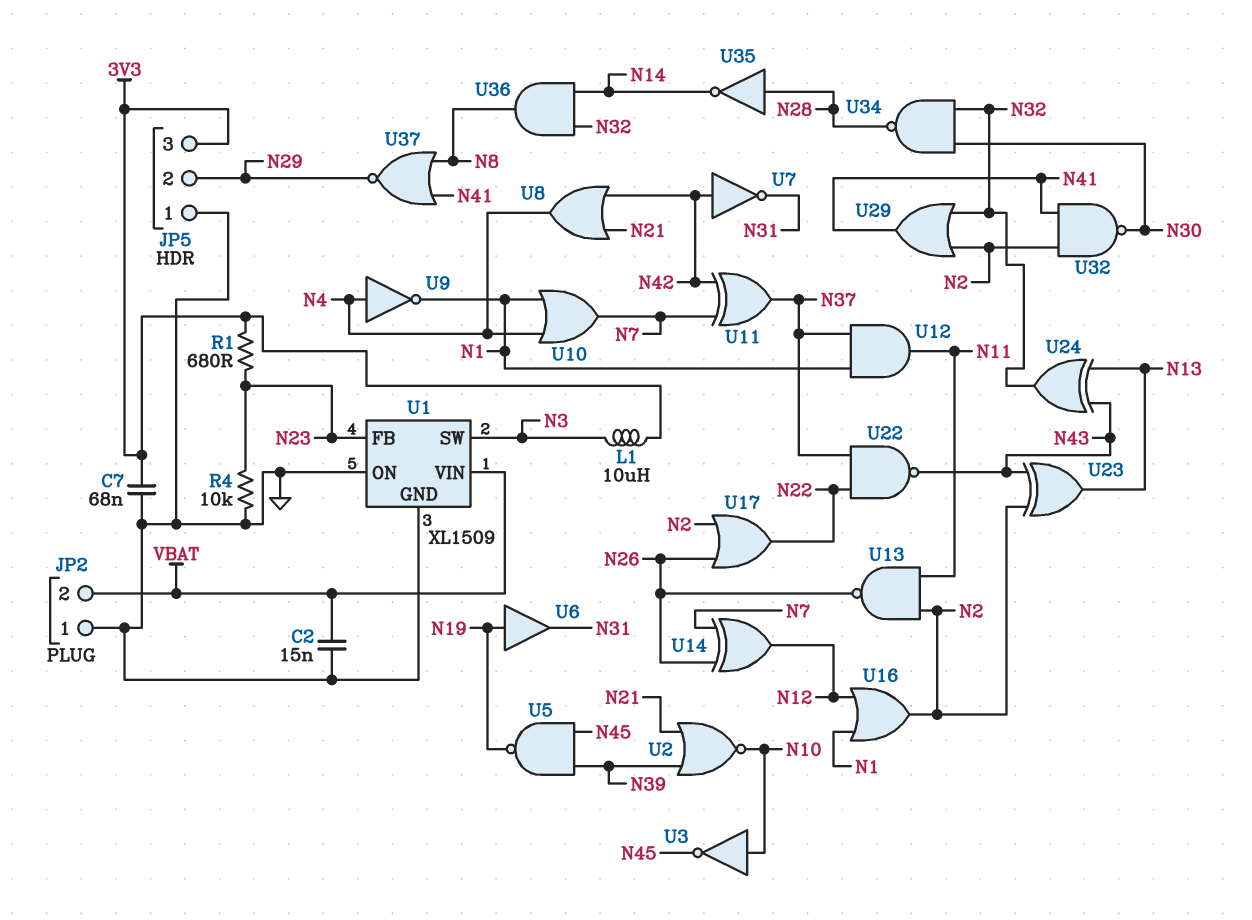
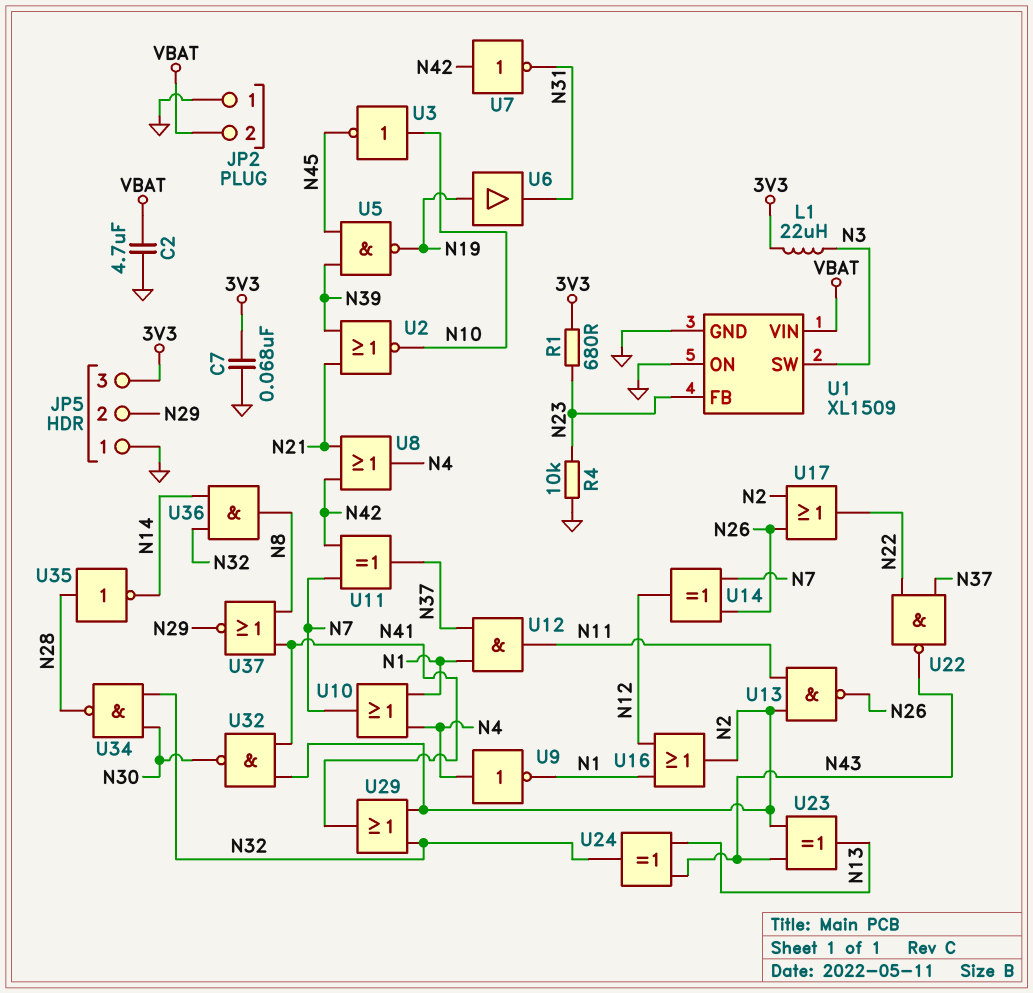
C2: 15nF (GND, VBAT) -> 4.7uF (GND, VBAT)
L1: 10uH (3V3, N3) -> 22uH (3V3, N3)

